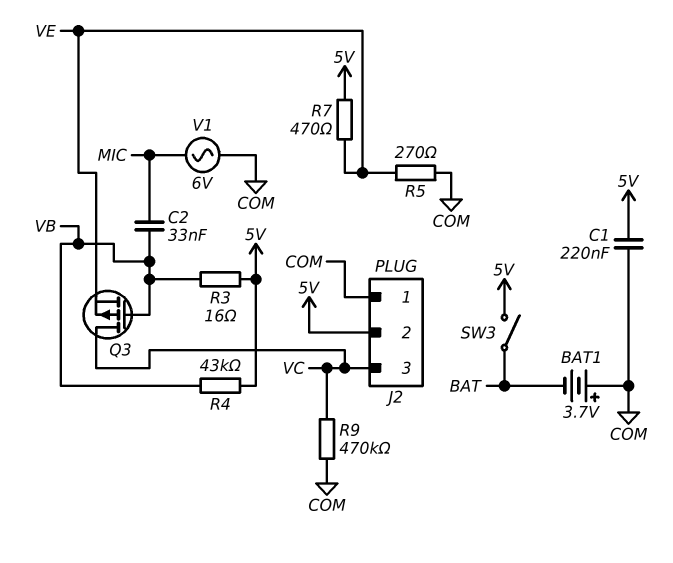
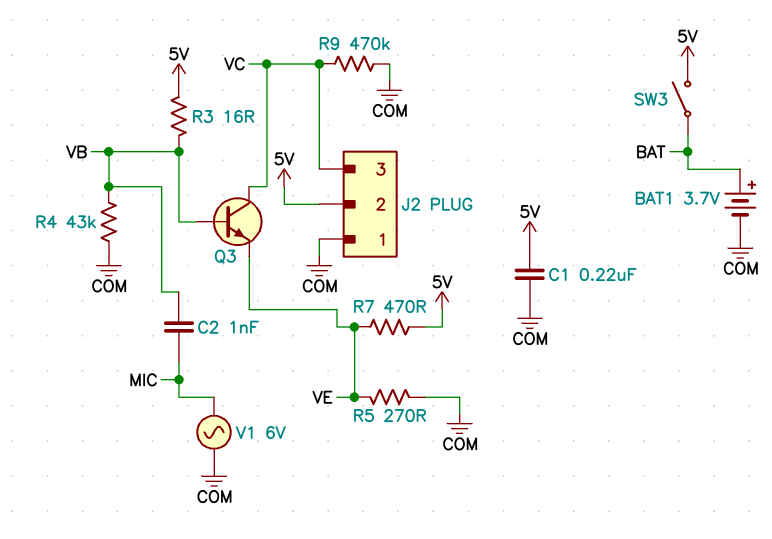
BAT1: 3.7V (plus COM, minus BAT) -> 3.7V (plus BAT, minus COM)
C2: 33nF (MIC, VB) -> 1nF (MIC, VB)
Q3: PMOS (G VB, D VC, S VE) -> NPN (B VB, C VC, E VE)
R4: 43k (5V, VB) -> 43k (COM, VB)

